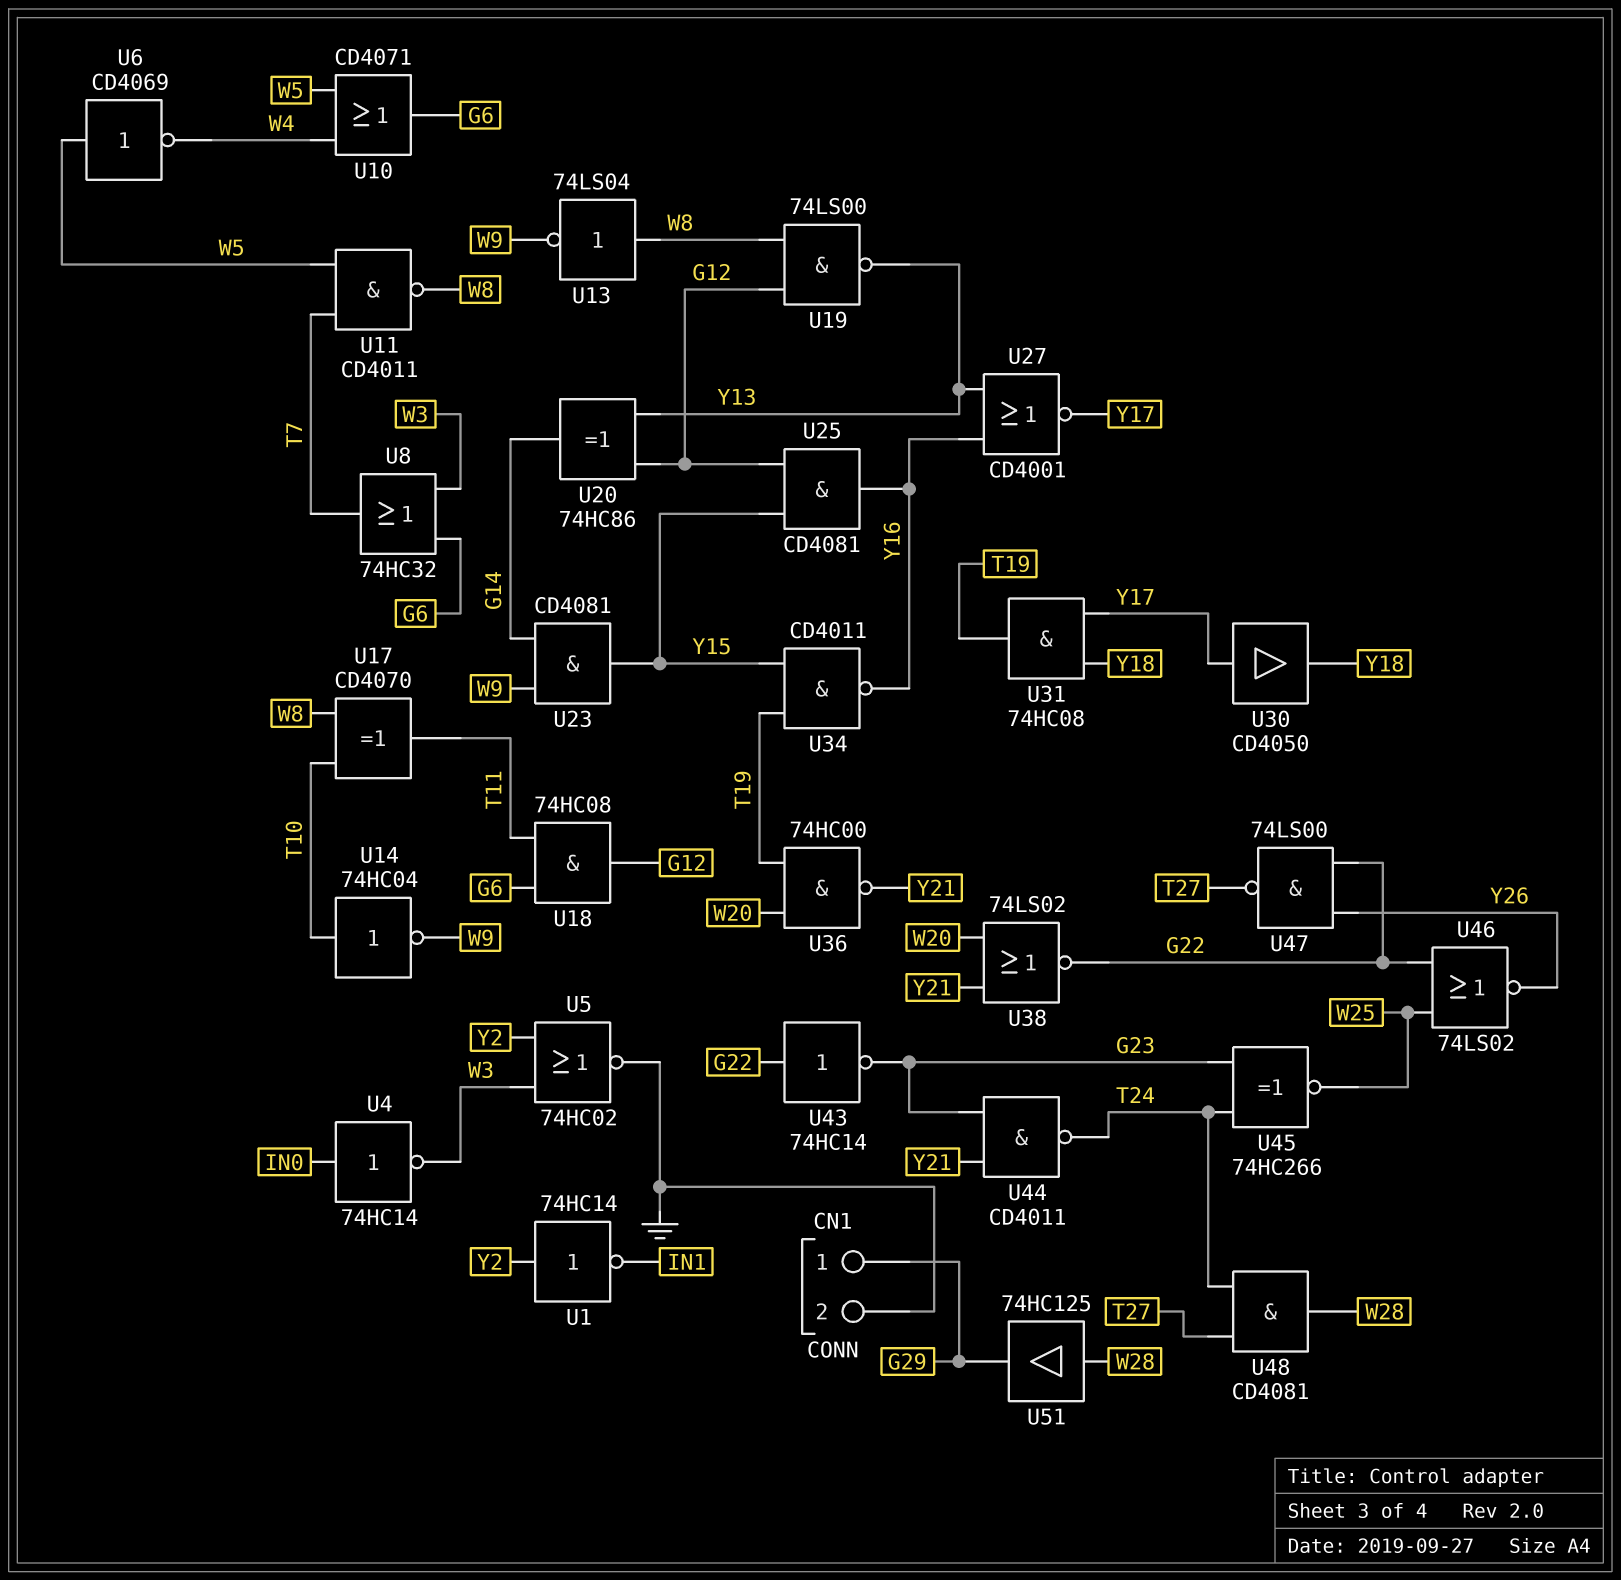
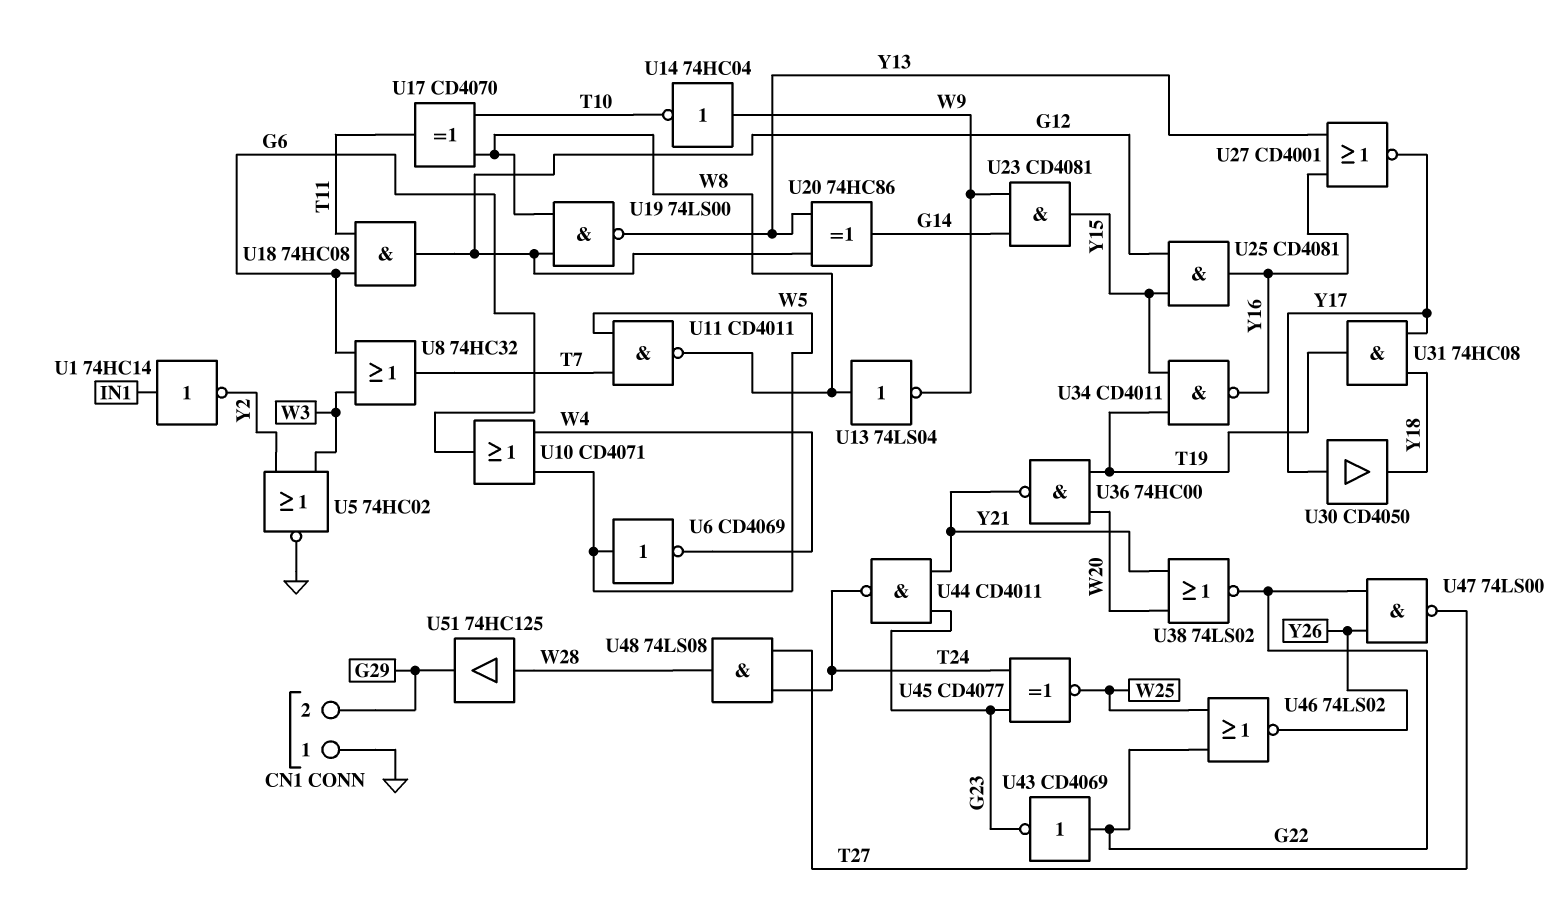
CN1 pin 1: G29 -> GND
CN1 pin 2: GND -> G29
U1: NOT 74HC14 (in Y2, out IN1) -> NOT 74HC14 (in IN1, out Y2)
U4: NOT 74HC14 (in IN0, out W3) -> none
U14: NOT 74HC04 (in T10, out W9) -> NOT 74HC04 (in W9, out T10)
U43: NOT 74HC14 (in G22, out G23) -> NOT CD4069 (in G22, out G23)
U45: XNOR 74HC266 (in G23, in T24, out W25) -> XNOR CD4077 (in G23, in T24, out W25)
U48: AND CD4081 (in T24, in T27, out W28) -> AND 74LS08 (in T24, in T27, out W28)

